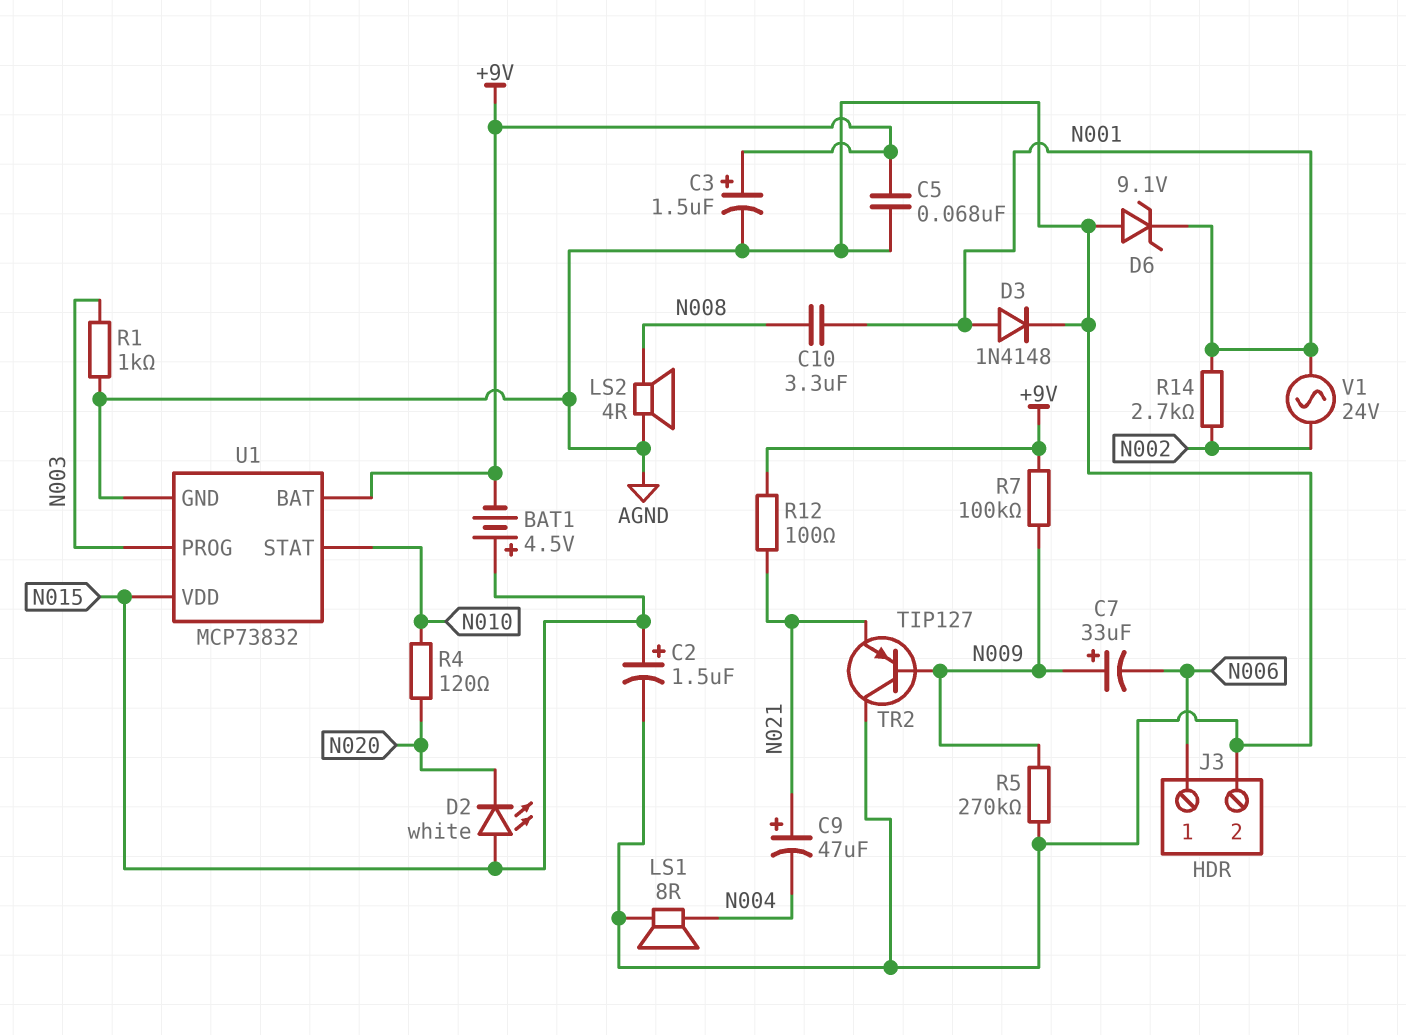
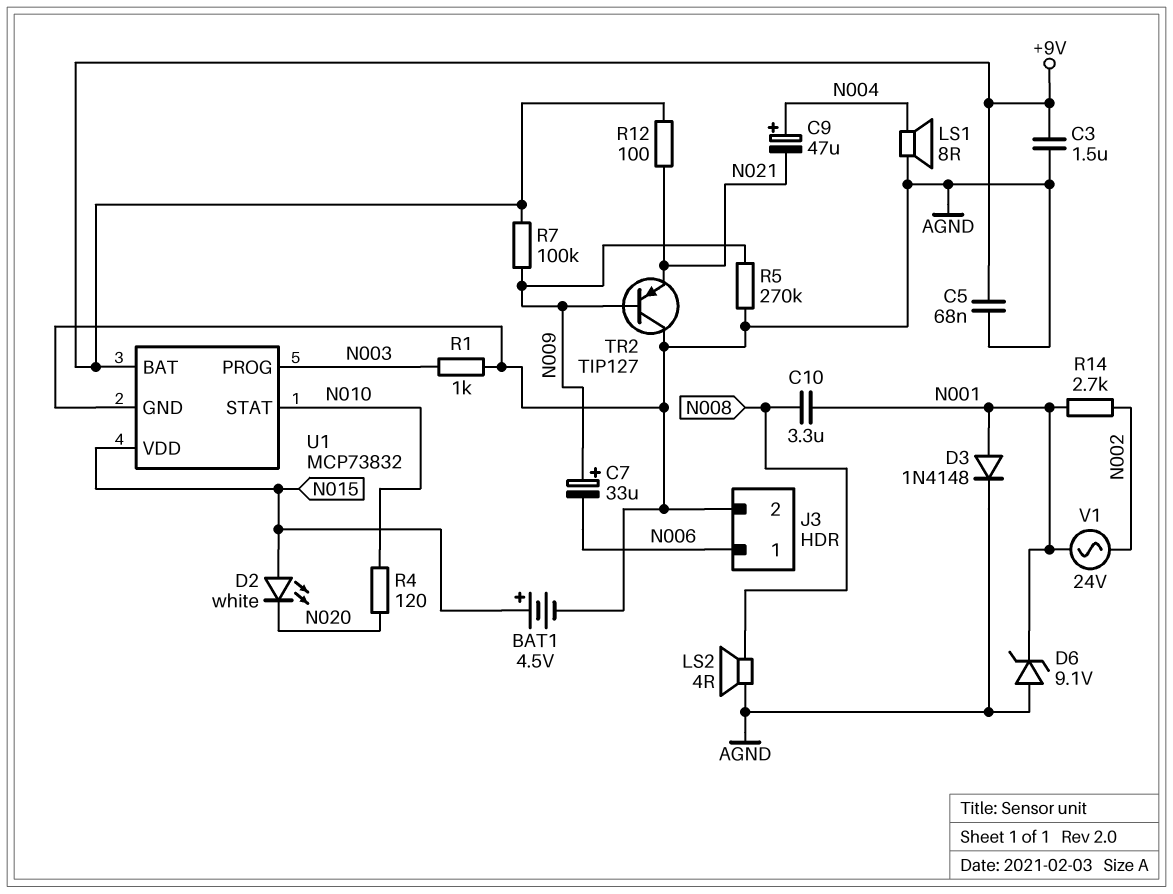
BAT1: 4.5V (plus N015, minus +9V) -> 4.5V (plus N015, minus AGND)
C2: 1.5uF (plus N015, minus AGND) -> none
C3: 1.5uF (plus +9V, minus AGND) -> 1.5uF (+9V, AGND)
C9: 47uF (plus N021, minus N004) -> 47uF (plus N004, minus N021)

